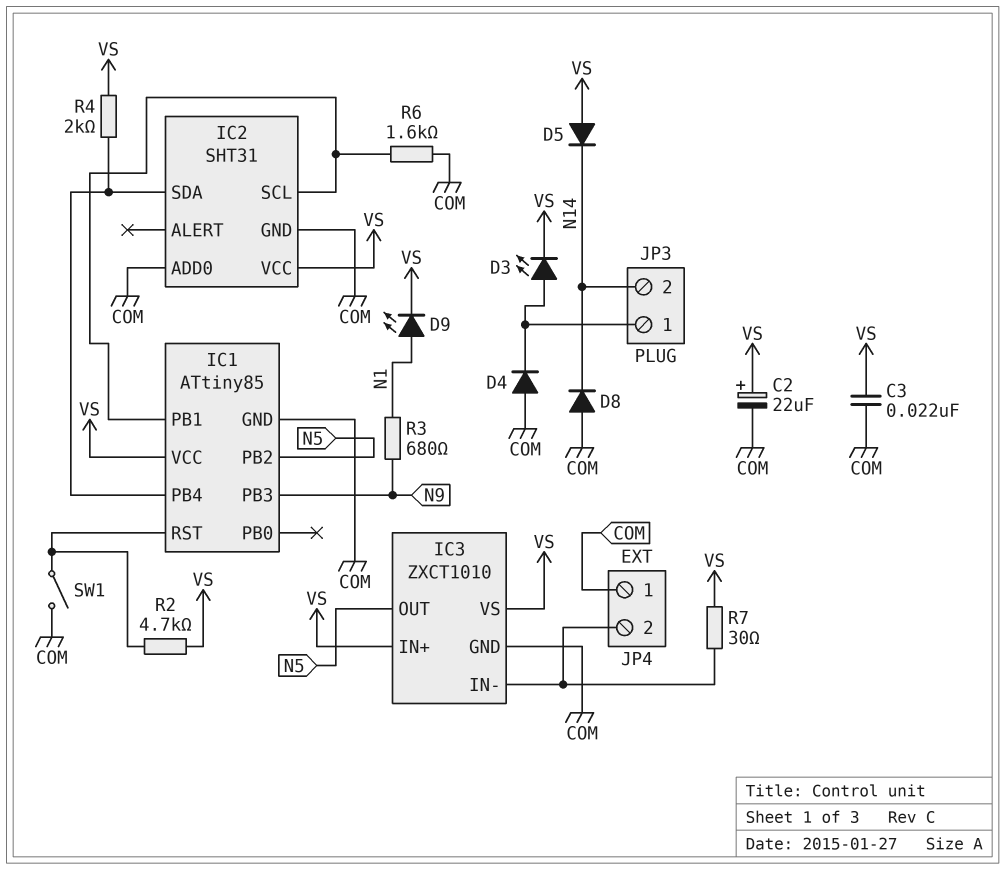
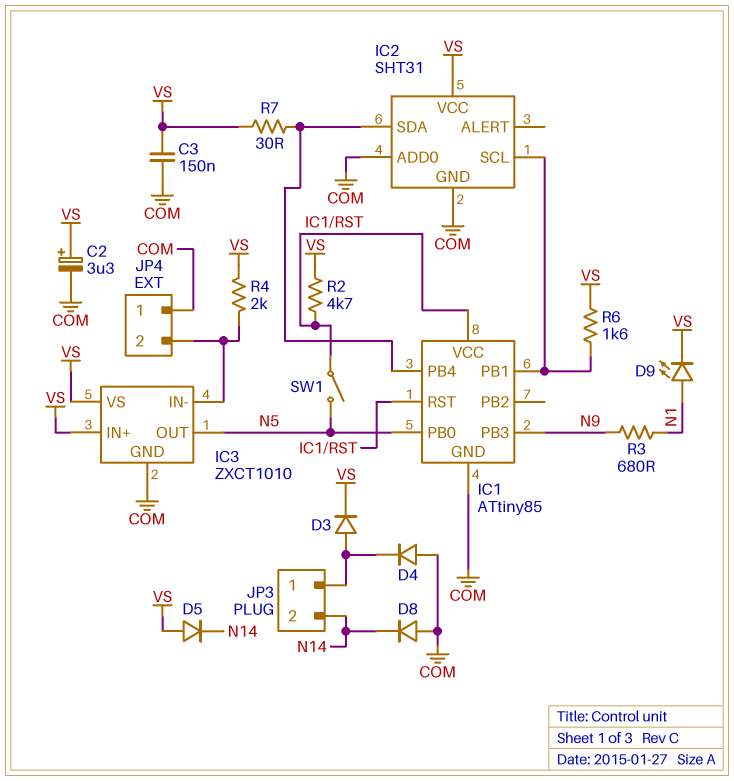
C2: 22uF (plus VS, minus COM) -> 3.3uF (plus VS, minus COM)
C3: 22nF (COM, VS) -> 150nF (COM, VS)
D3: LED (A JP3/1, K VS) -> diode (A JP3/1, K VS)
IC1 pin PB0: none -> N5
IC1 pin PB2: N5 -> none
IC1 pin VCC: VS -> IC1/RST
R4: 2k (IC1/PB4, VS) -> 2k (IC3/IN-, VS)
R6: 1.6k (COM, IC1/PB1) -> 1.6k (IC1/PB1, VS)
R7: 30 (IC3/IN-, VS) -> 30 (IC1/PB4, VS)
SW1: switch (COM, IC1/RST) -> switch (IC1/RST, N5)

